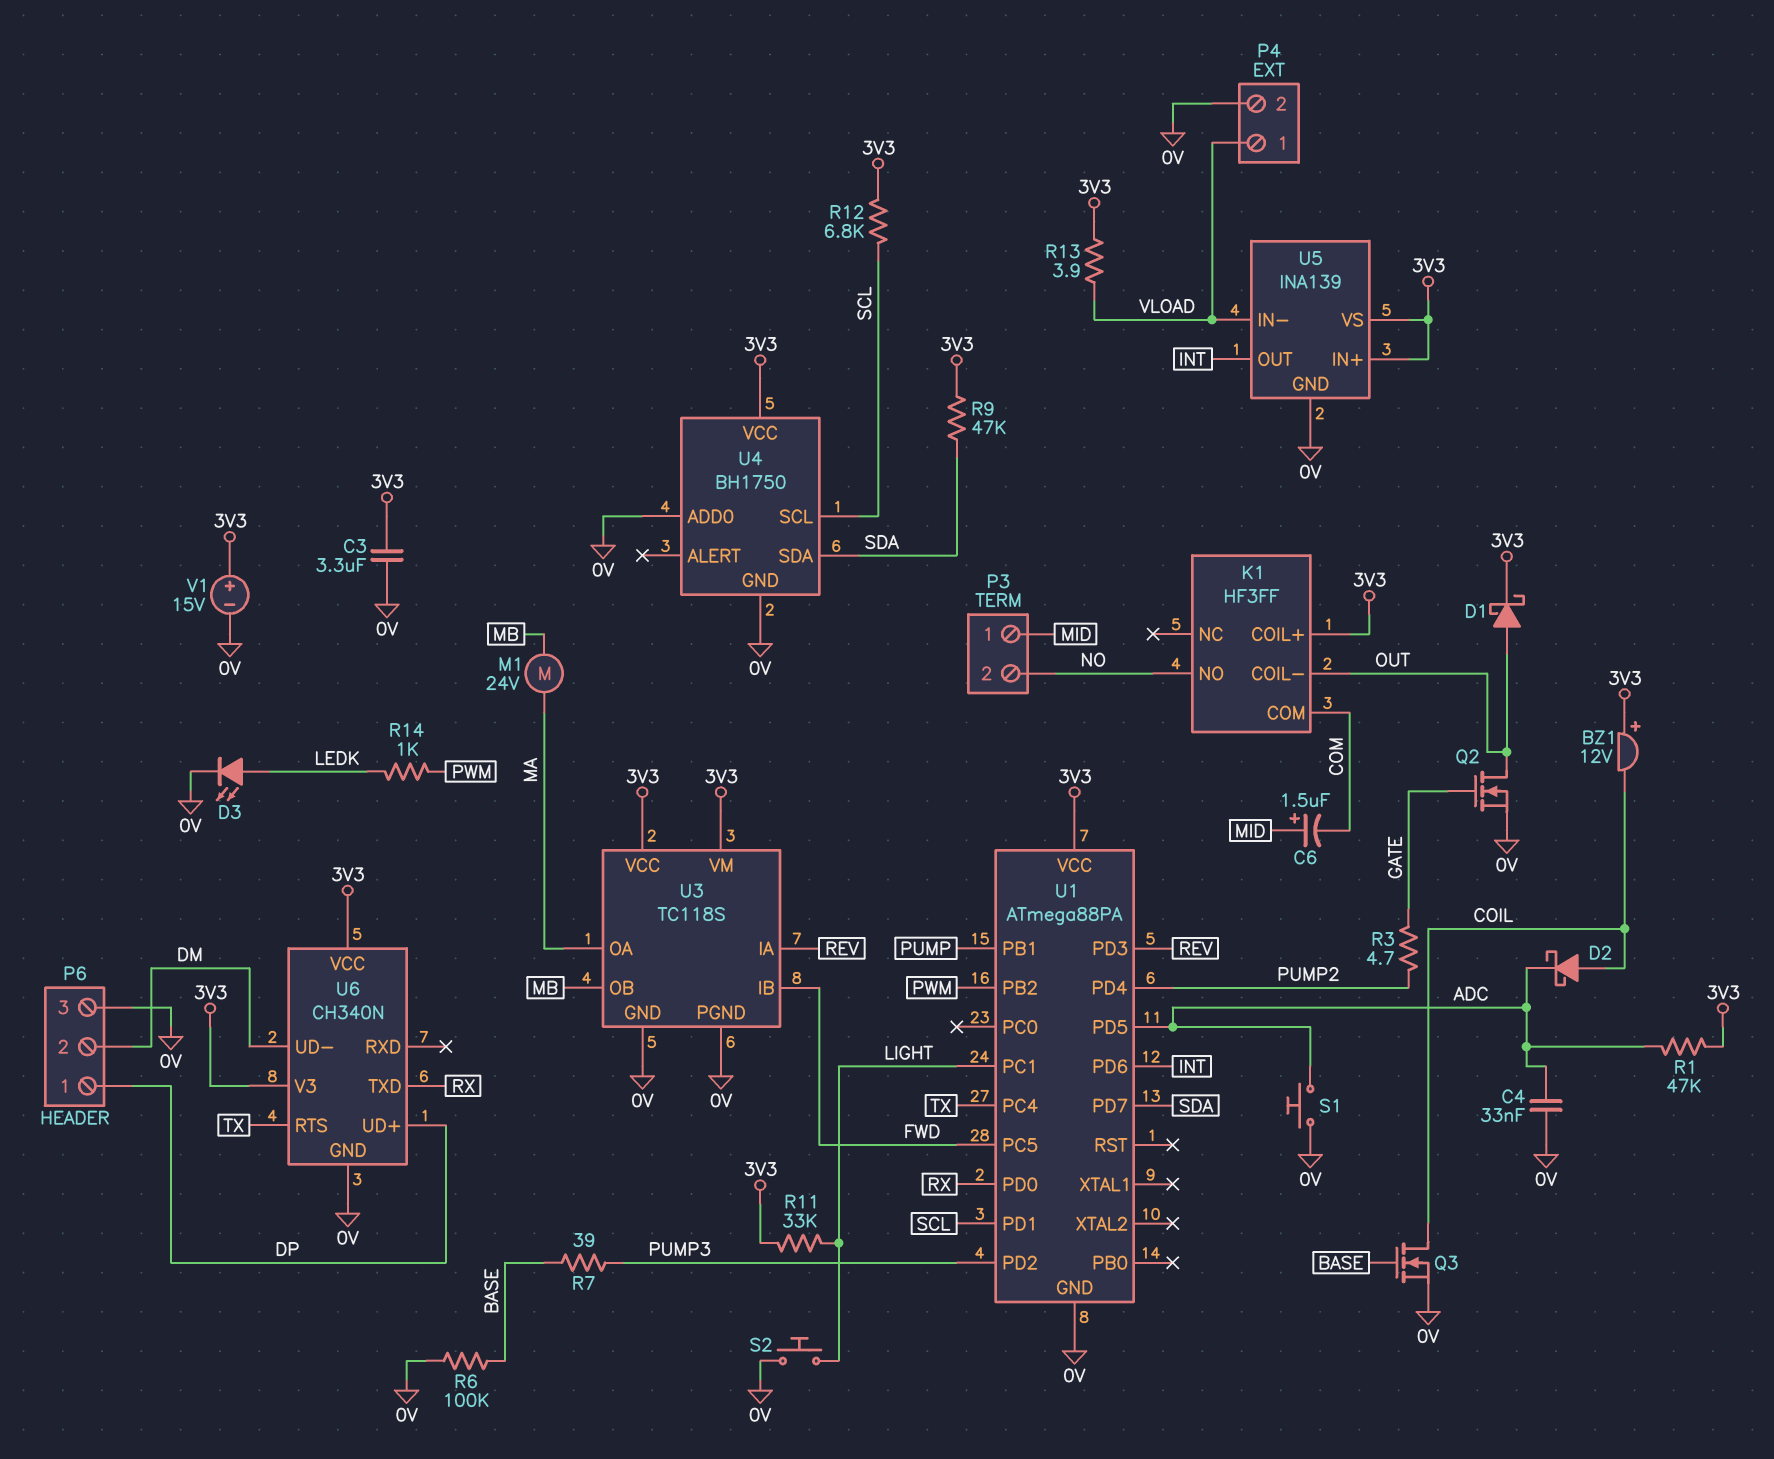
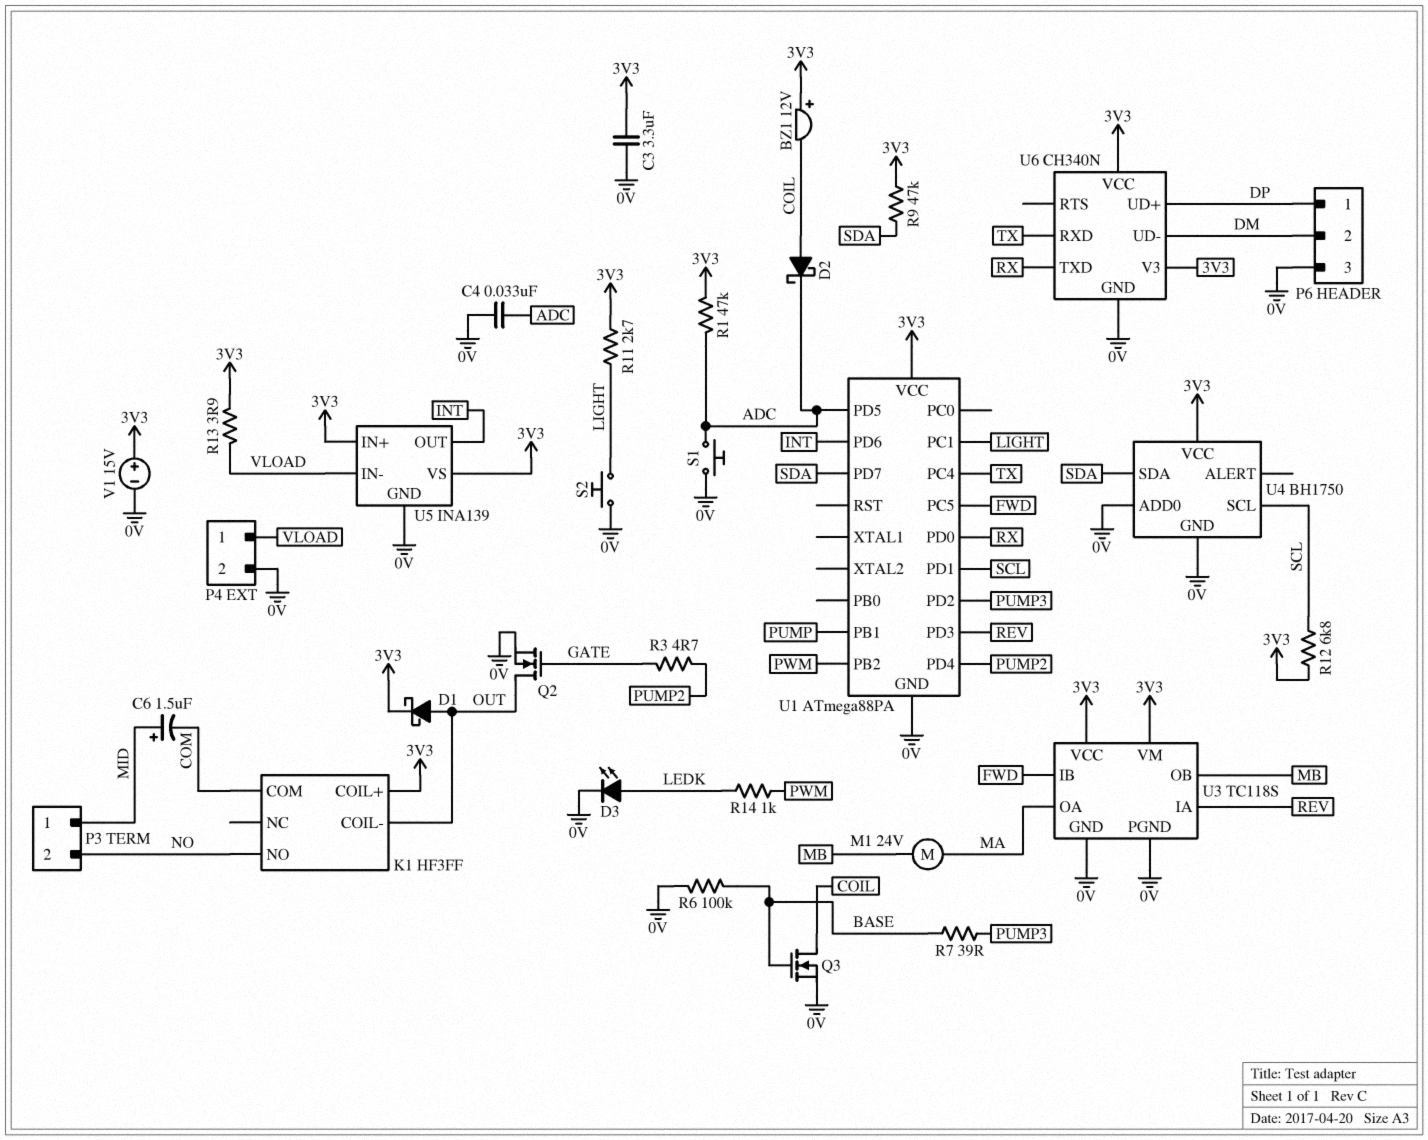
R11: 33k (3V3, LIGHT) -> 2.7k (3V3, LIGHT)
U6 pin RTS: TX -> none
U6 pin RXD: none -> TX

